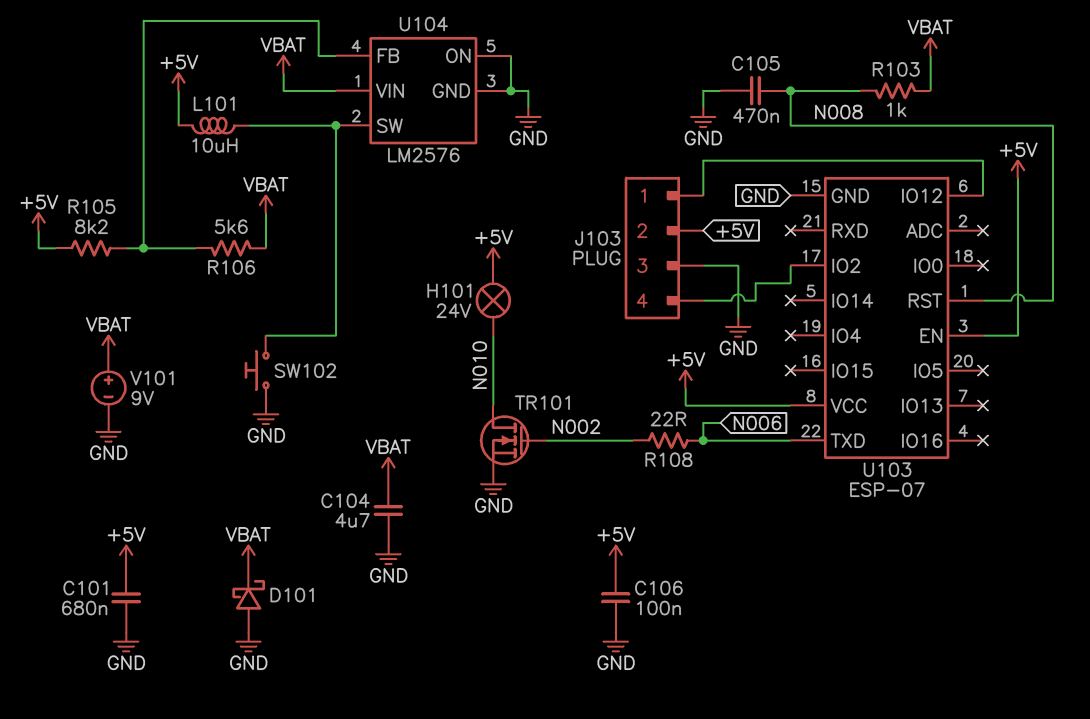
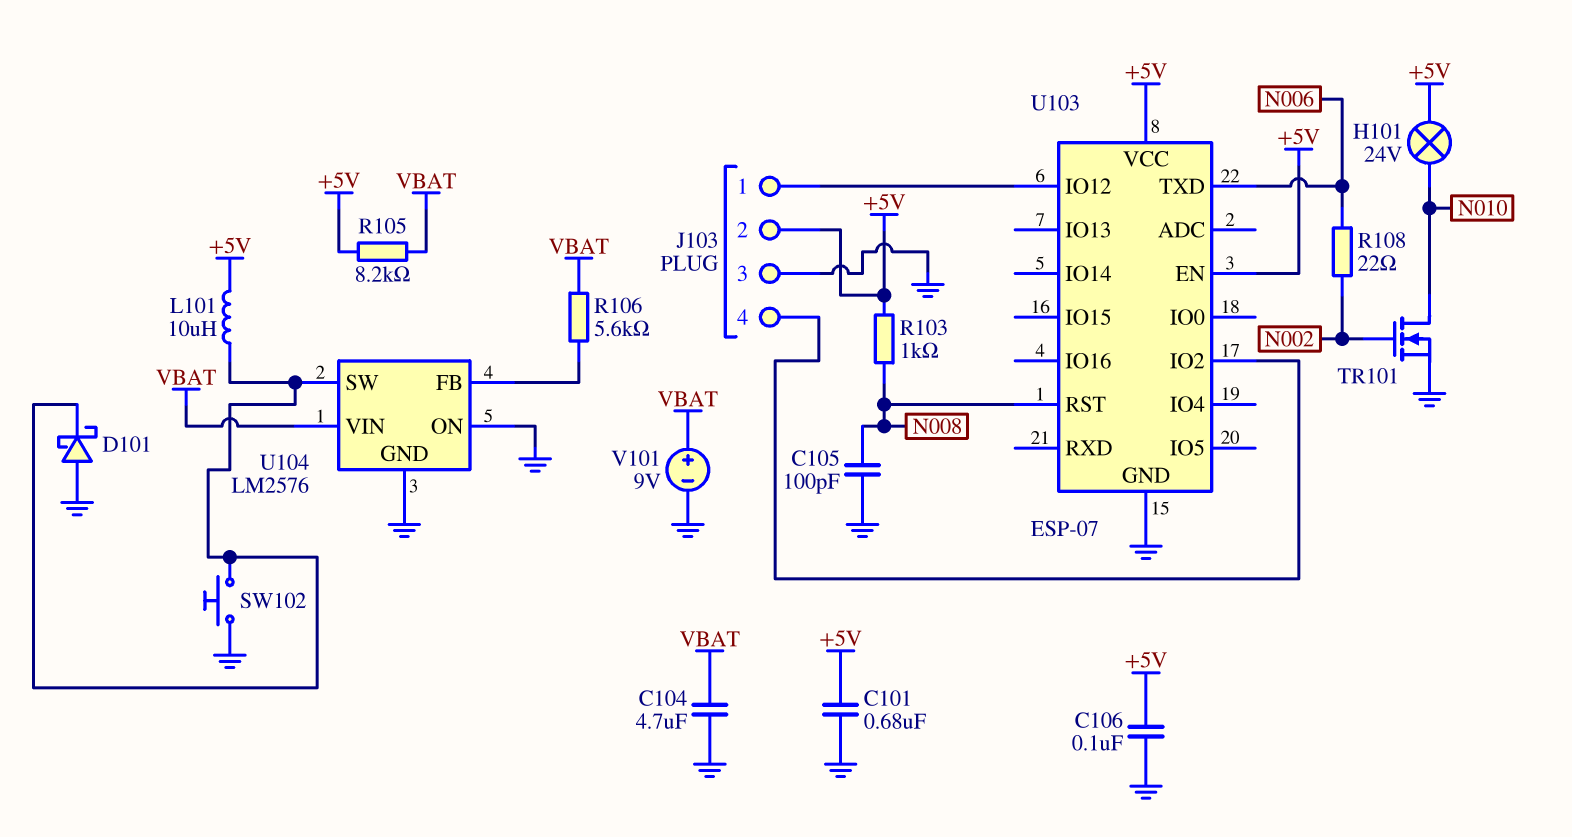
C105: 470nF (GND, N008) -> 100pF (GND, N008)
D101: schottky (A GND, K VBAT) -> schottky (A GND, K U104/SW)
R103: 1k (N008, VBAT) -> 1k (+5V, N008)
R105: 8.2k (+5V, U104/FB) -> 8.2k (+5V, VBAT)

